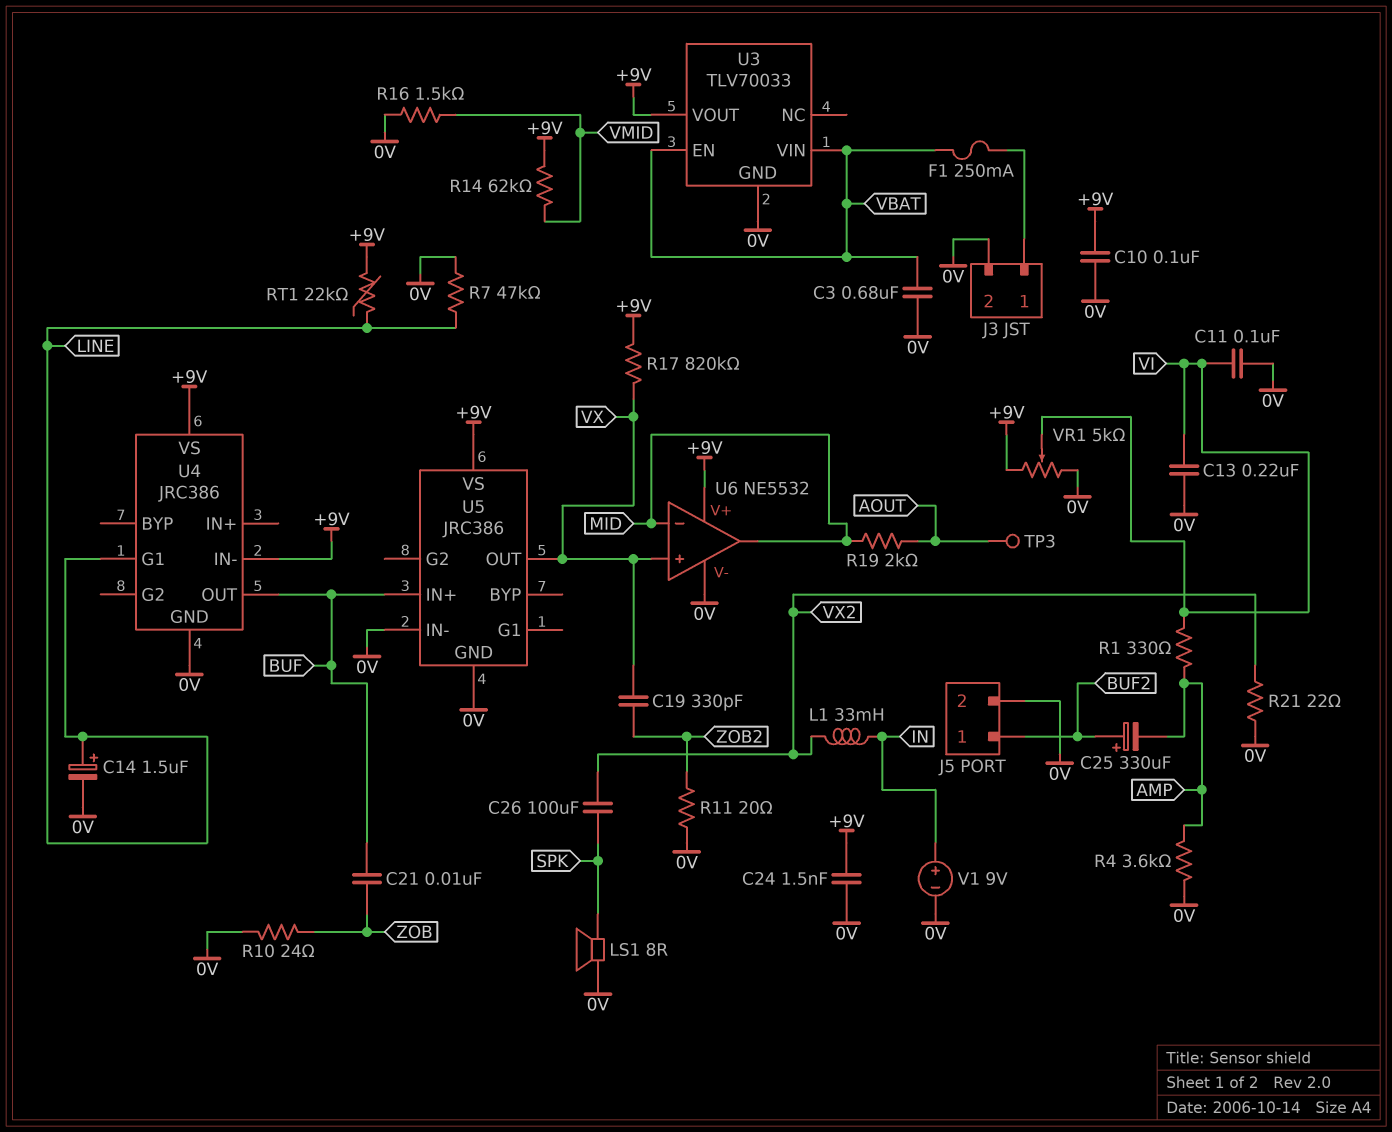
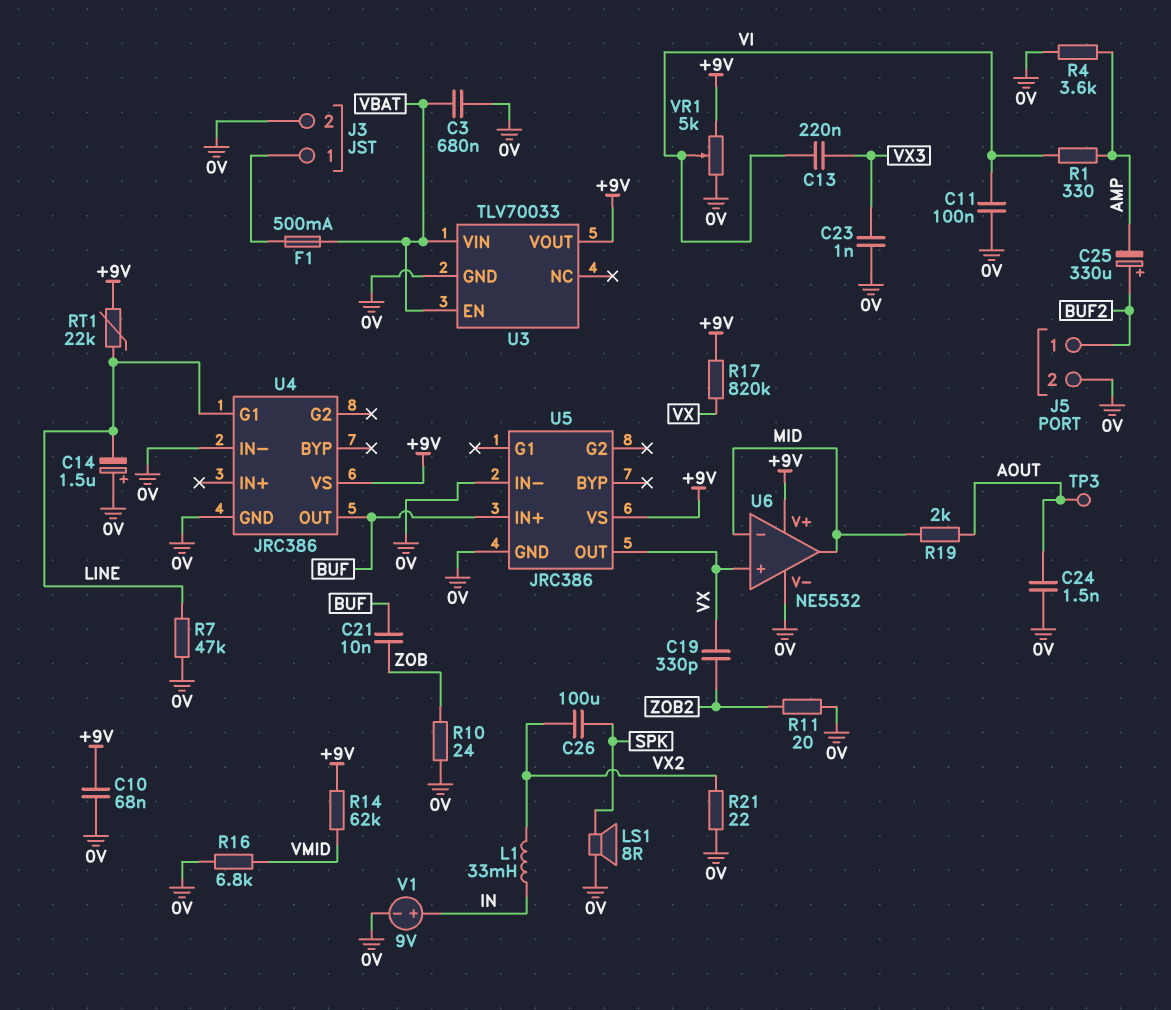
C10: 100nF (+9V, 0V) -> 68nF (+9V, 0V)
C13: 220nF (0V, VI) -> 220nF (VI, VX3)
C14: 1.5uF (plus LINE, minus 0V) -> 1.5uF (plus 0V, minus LINE)
C23: none -> 1nF (0V, VX3)
C24: 1.5nF (+9V, 0V) -> 1.5nF (0V, AOUT)
F1: 250mA (J3/1, VBAT) -> 500mA (J3/1, VBAT)
R16: 1.5k (0V, VMID) -> 6.8k (0V, VMID)
U4 pin IN-: +9V -> 0V

